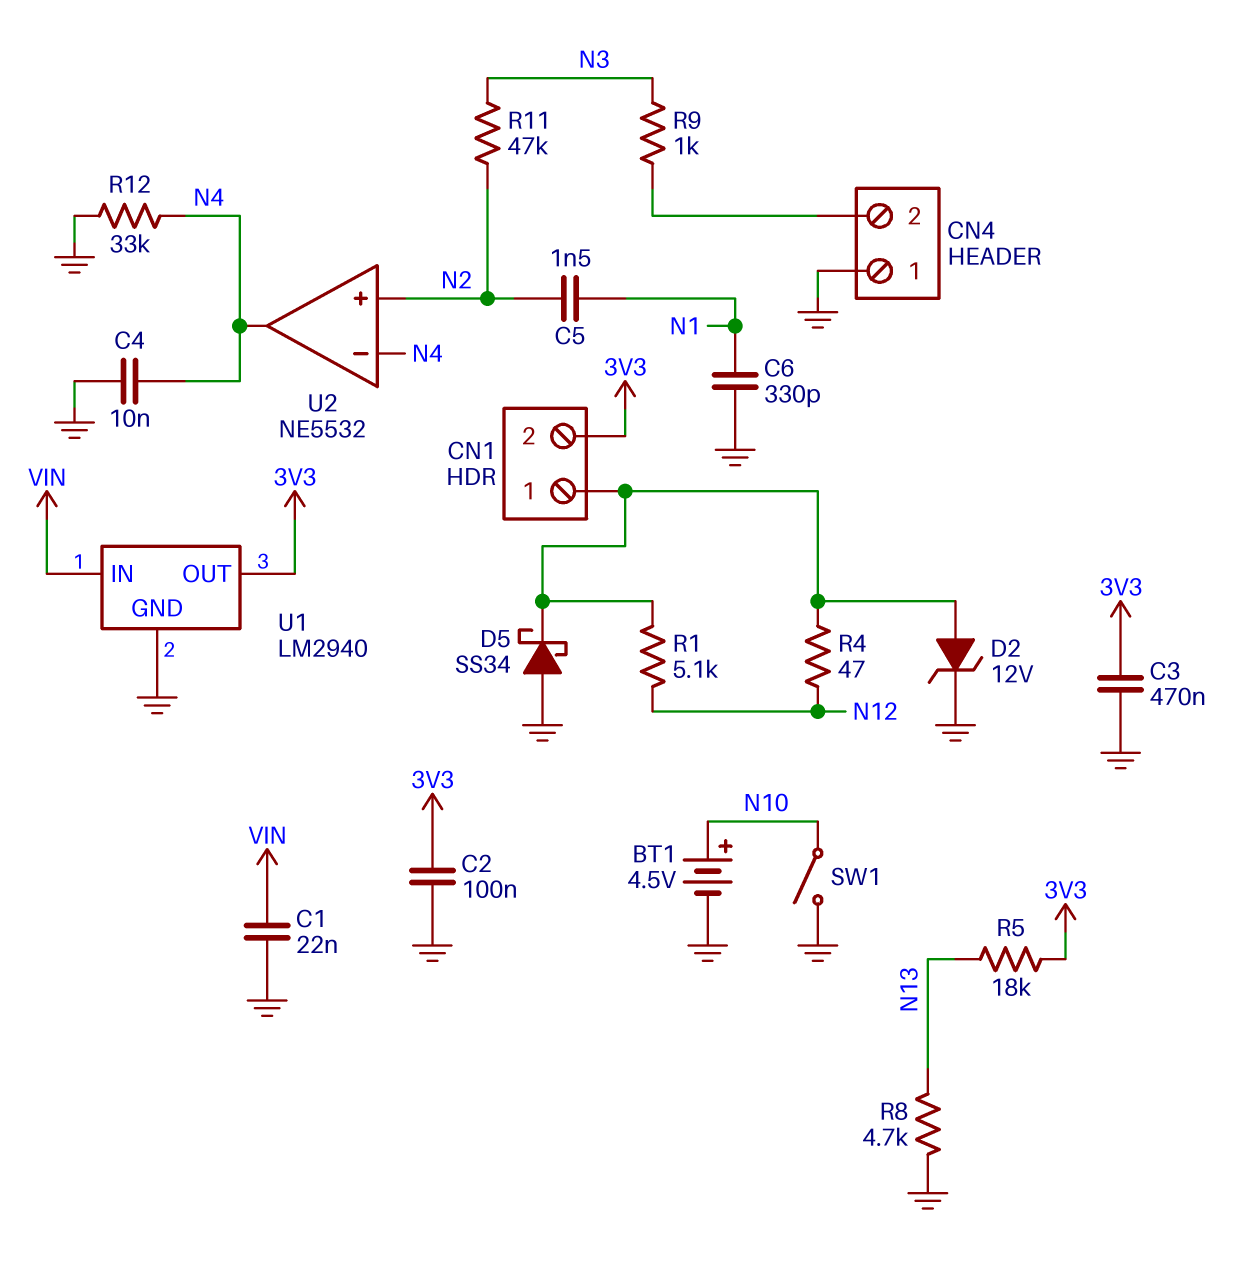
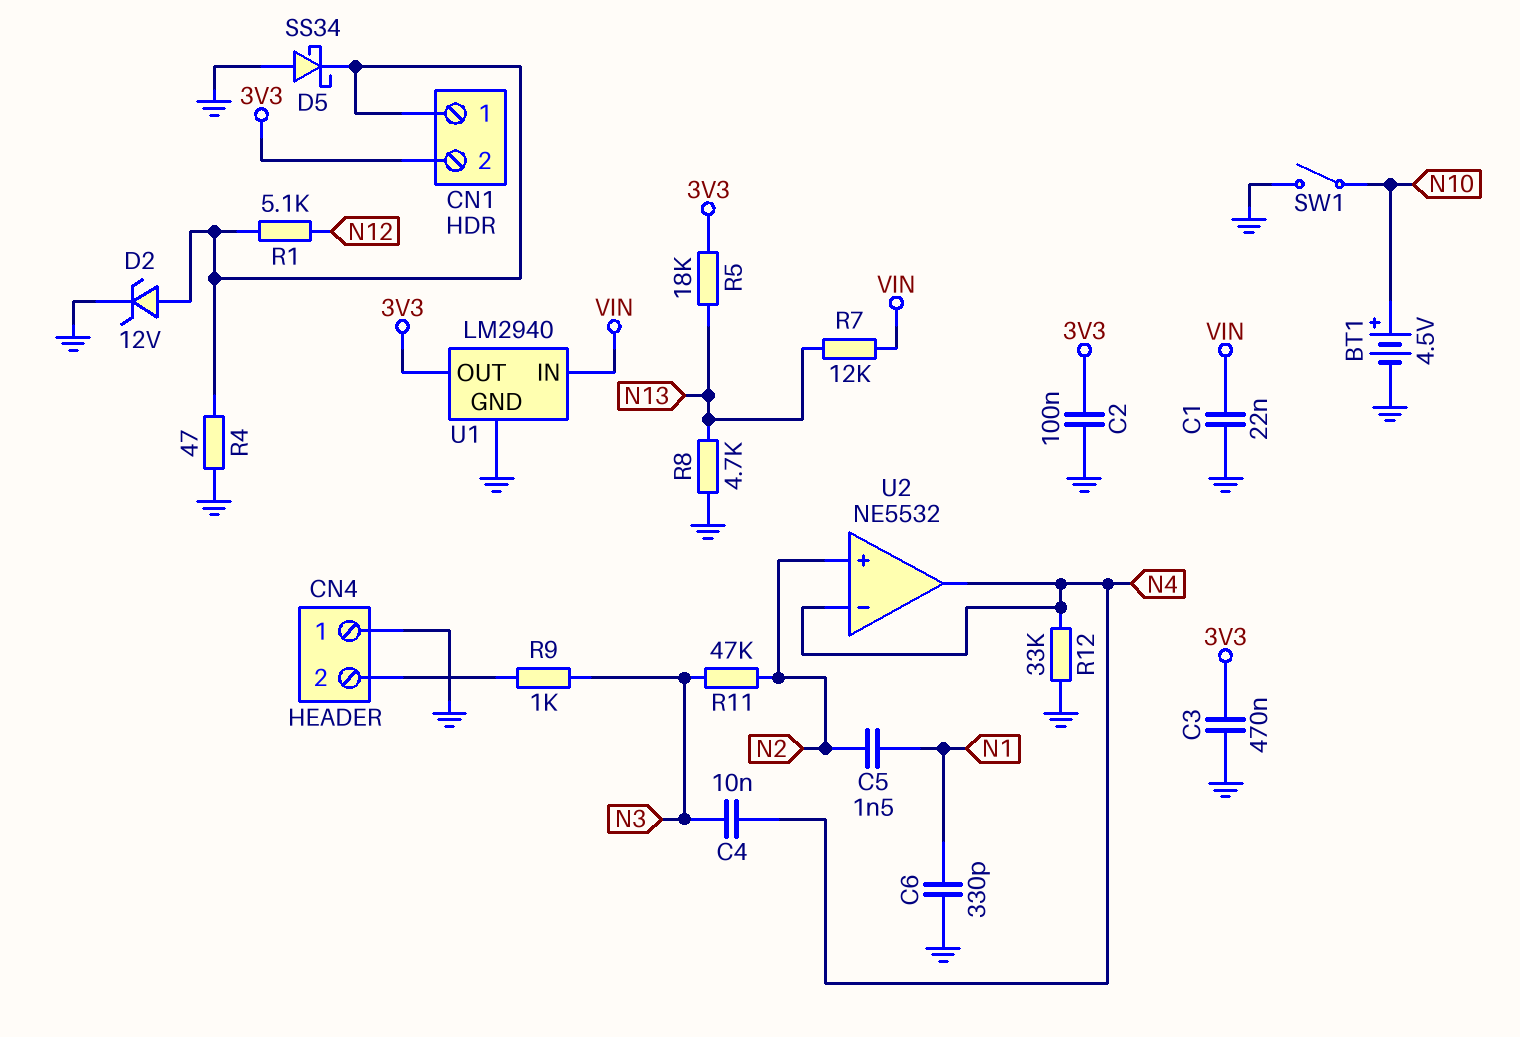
C4: 10nF (GND, N4) -> 10nF (N3, N4)
R4: 47 (CN1/1, N12) -> 47 (CN1/1, GND)
R7: none -> 12k (N13, VIN)

